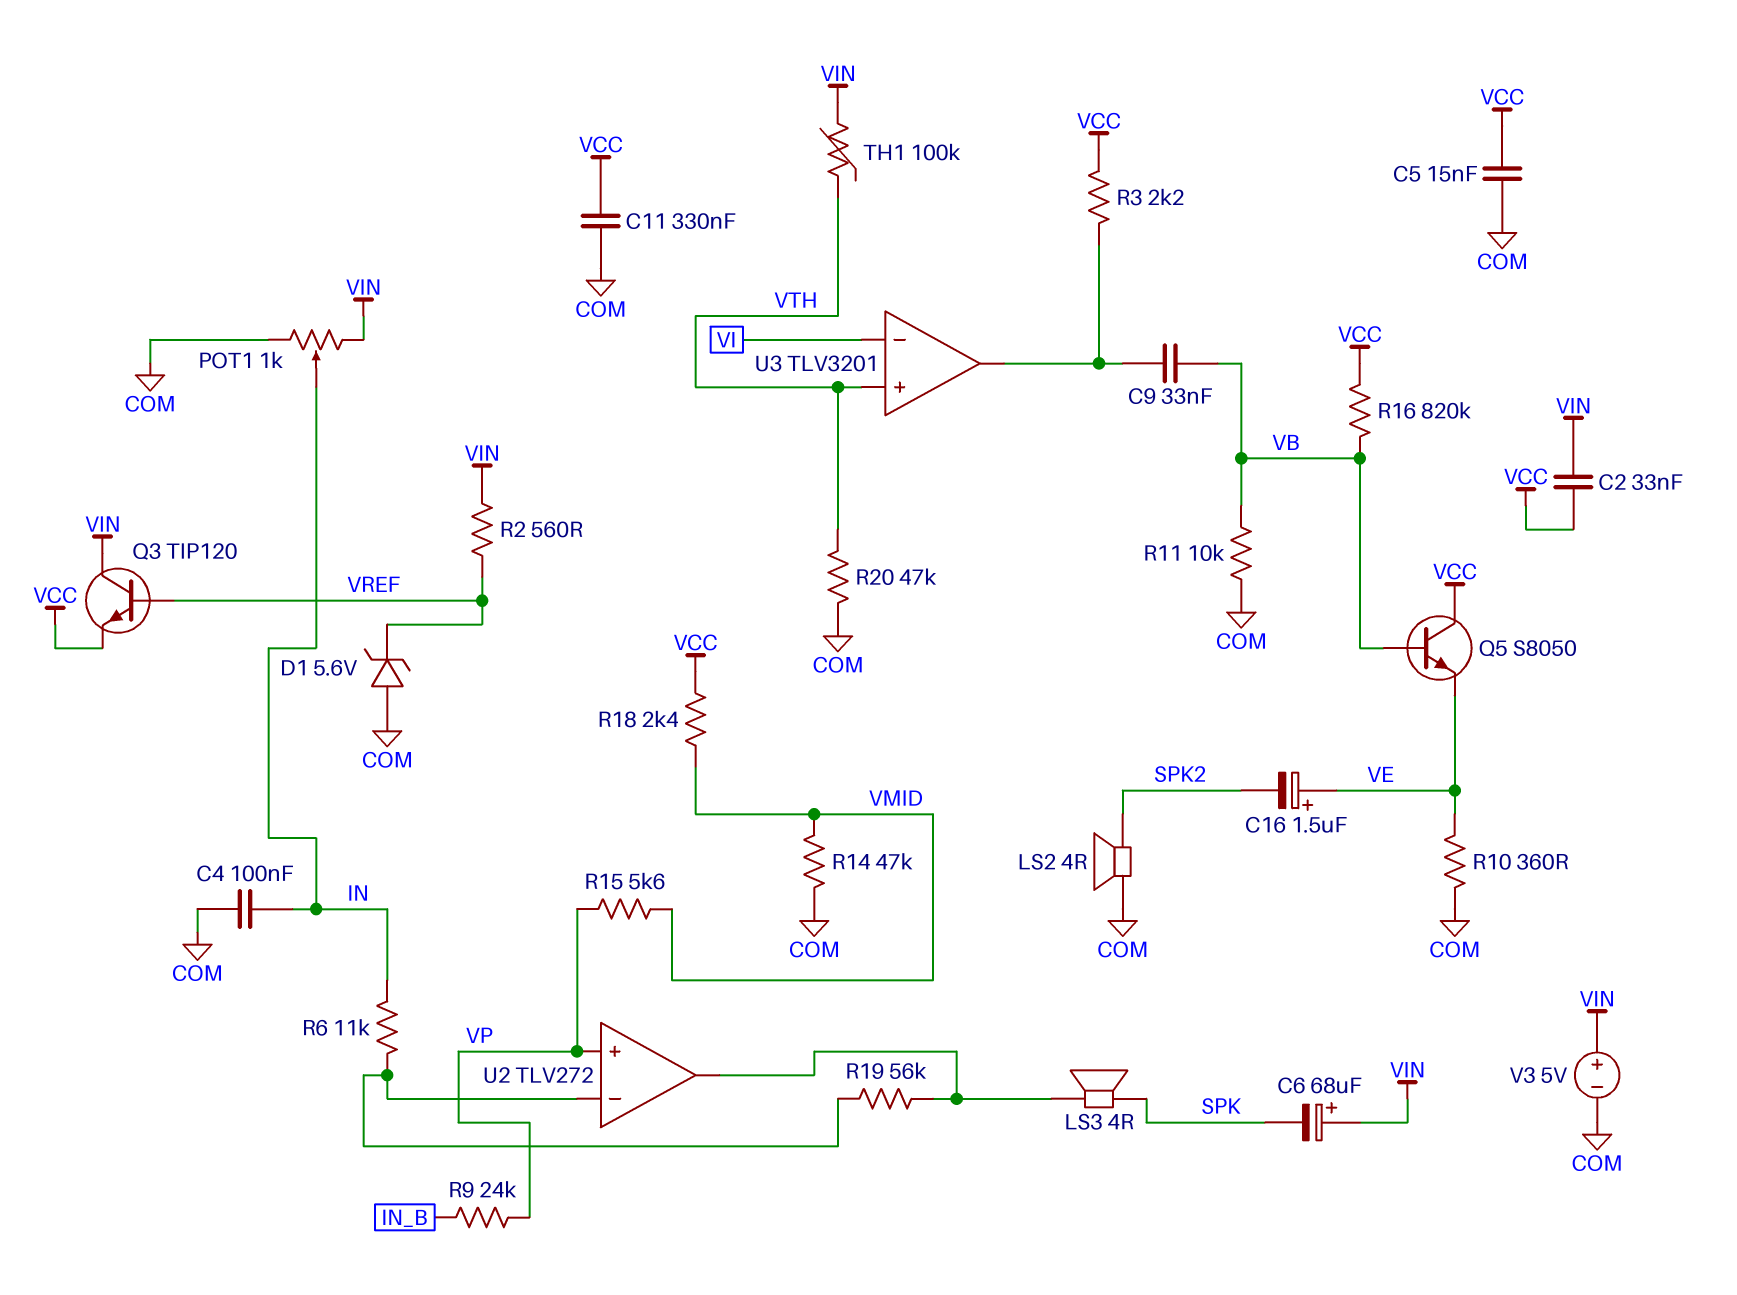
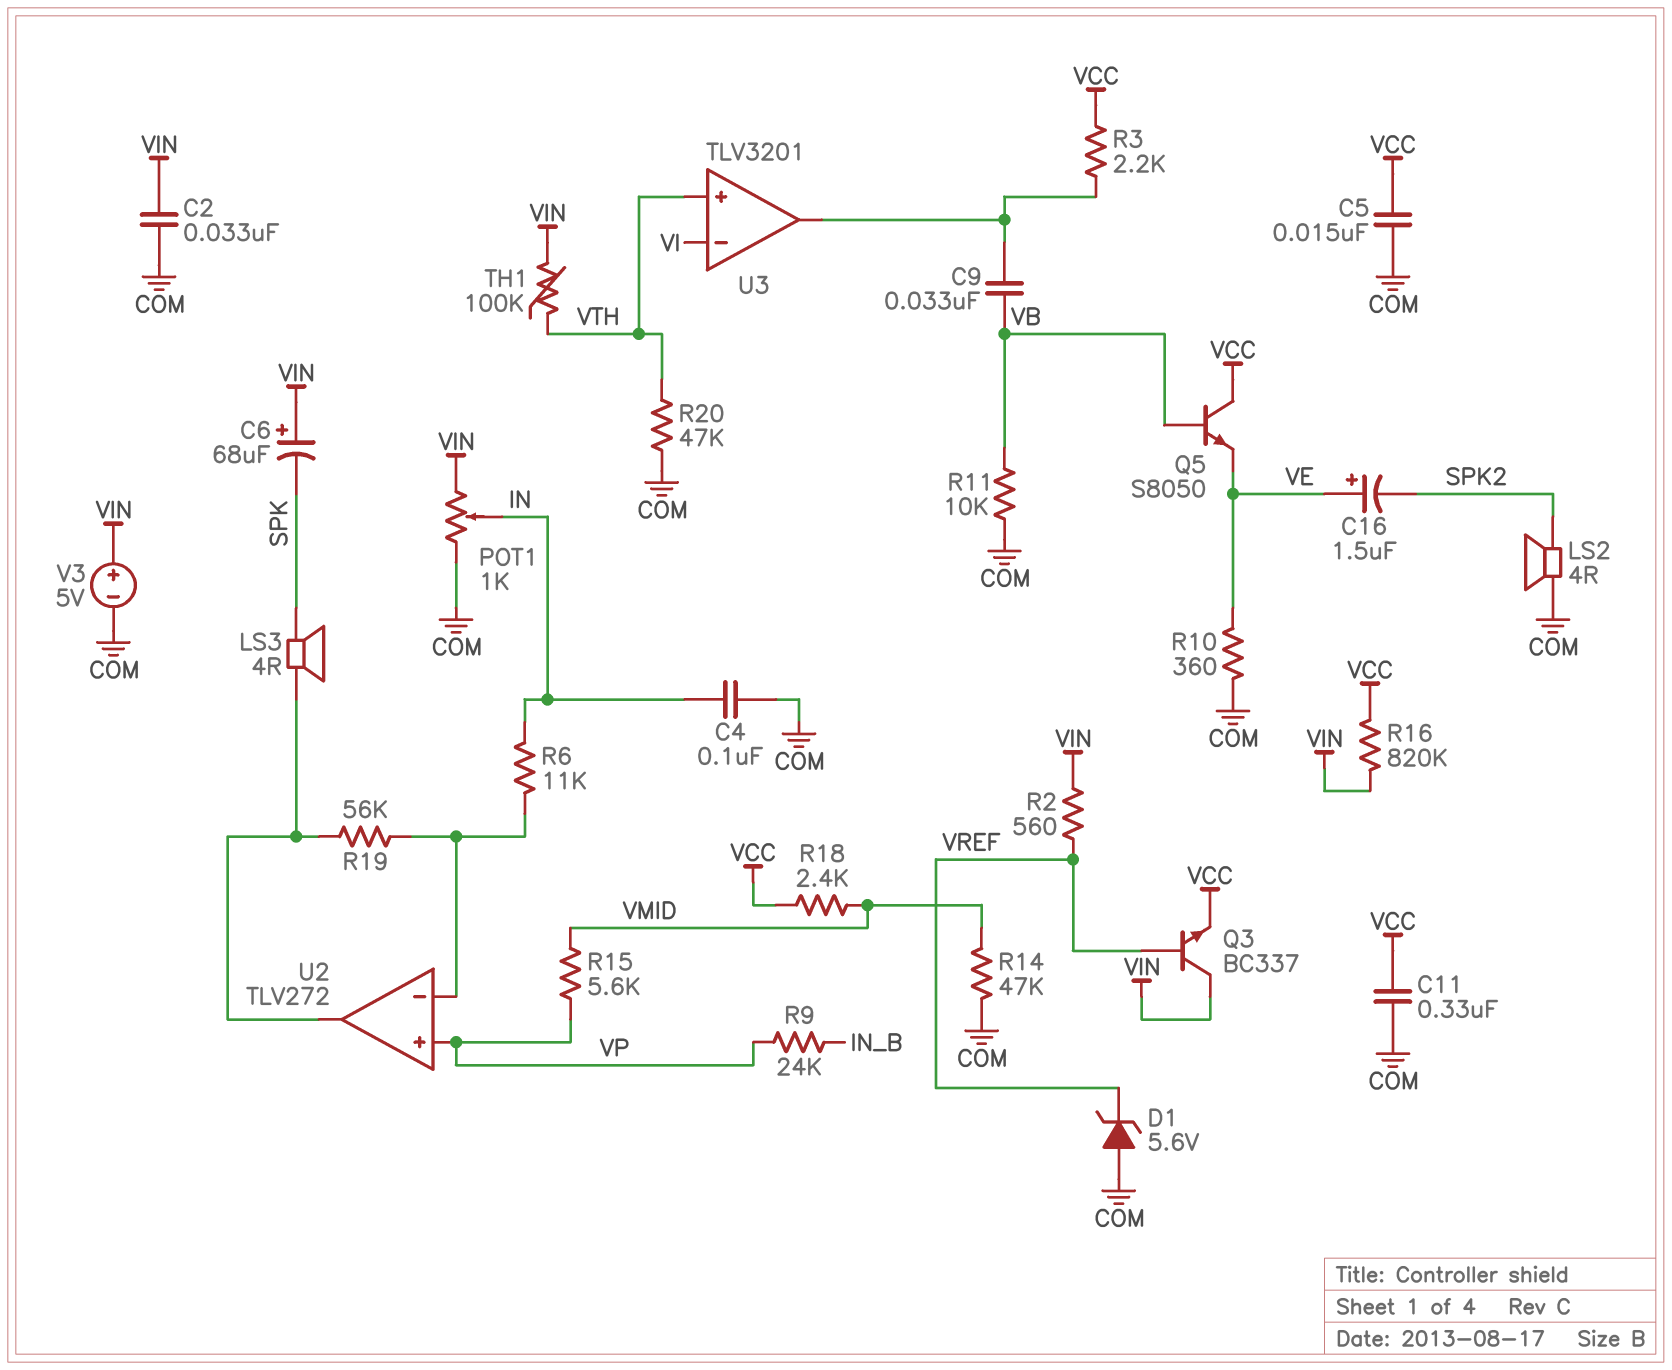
C2: 33nF (VCC, VIN) -> 33nF (COM, VIN)
Q3: NPN TIP120 (B VREF, C VIN, E VCC) -> NPN BC337 (B VREF, C VIN, E VCC)
R16: 820k (VB, VCC) -> 820k (VCC, VIN)

